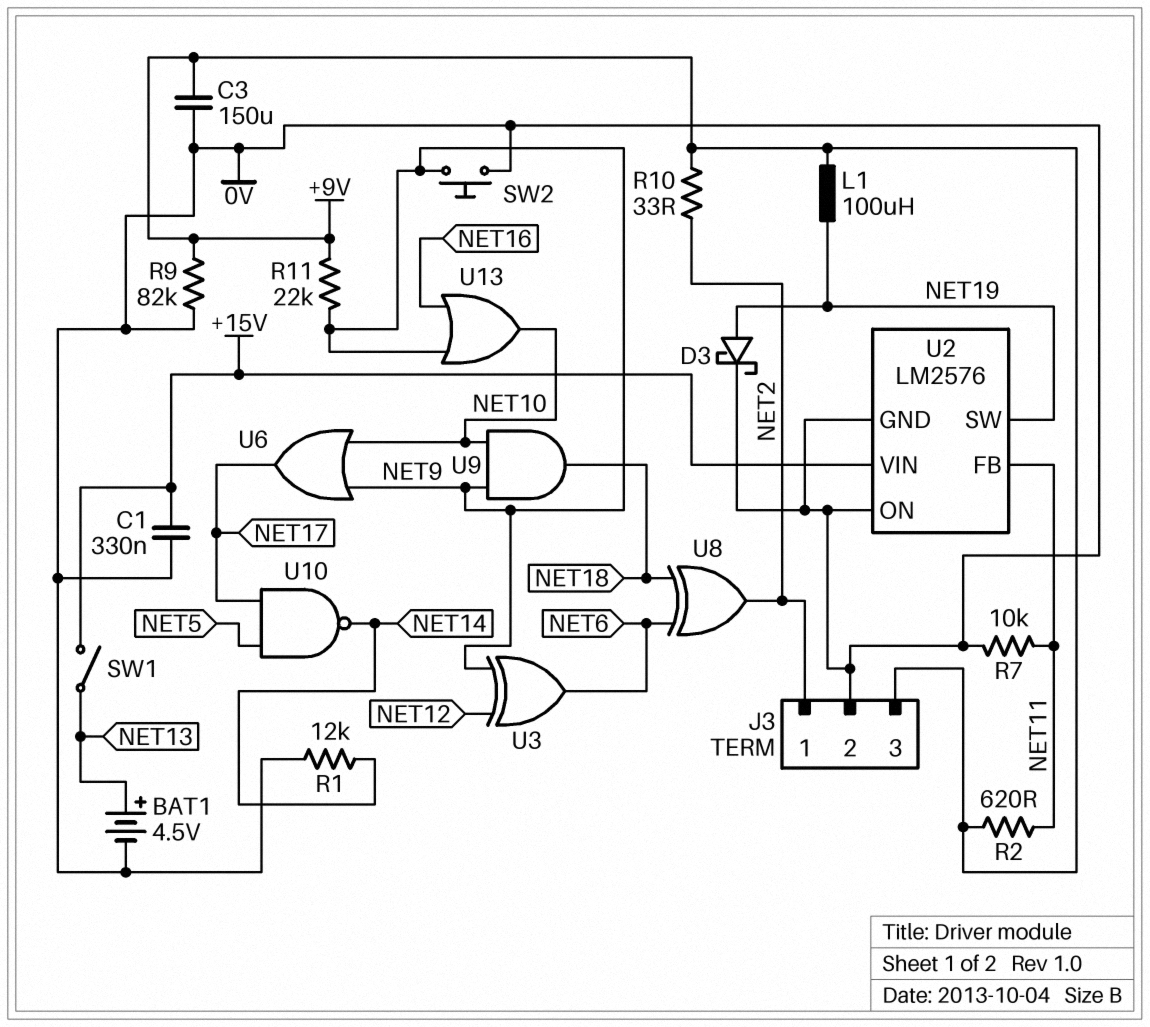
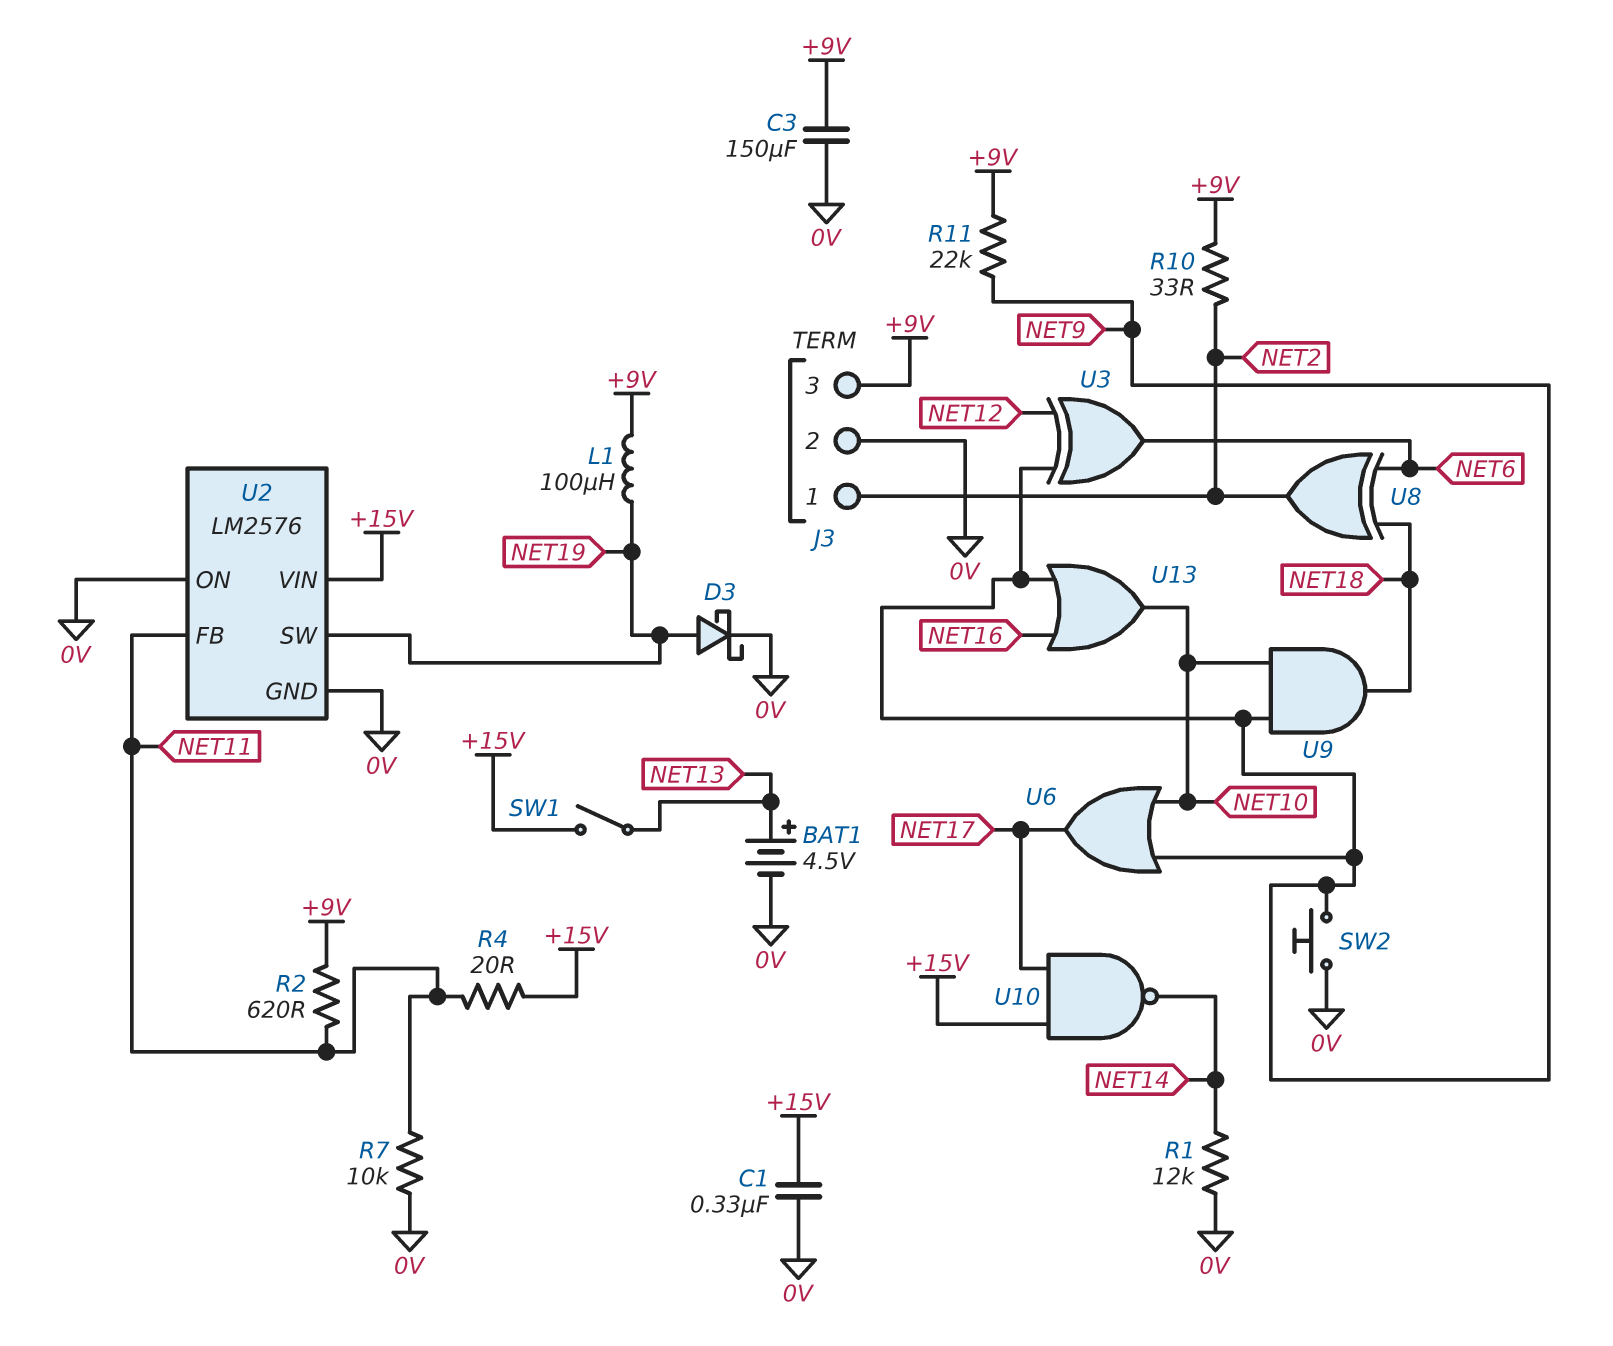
R4: none -> 20 (+15V, NET11)
R9: 82k (+9V, 0V) -> none
U10: NAND (in NET5, in NET17, out NET14) -> NAND (in +15V, in NET17, out NET14)

